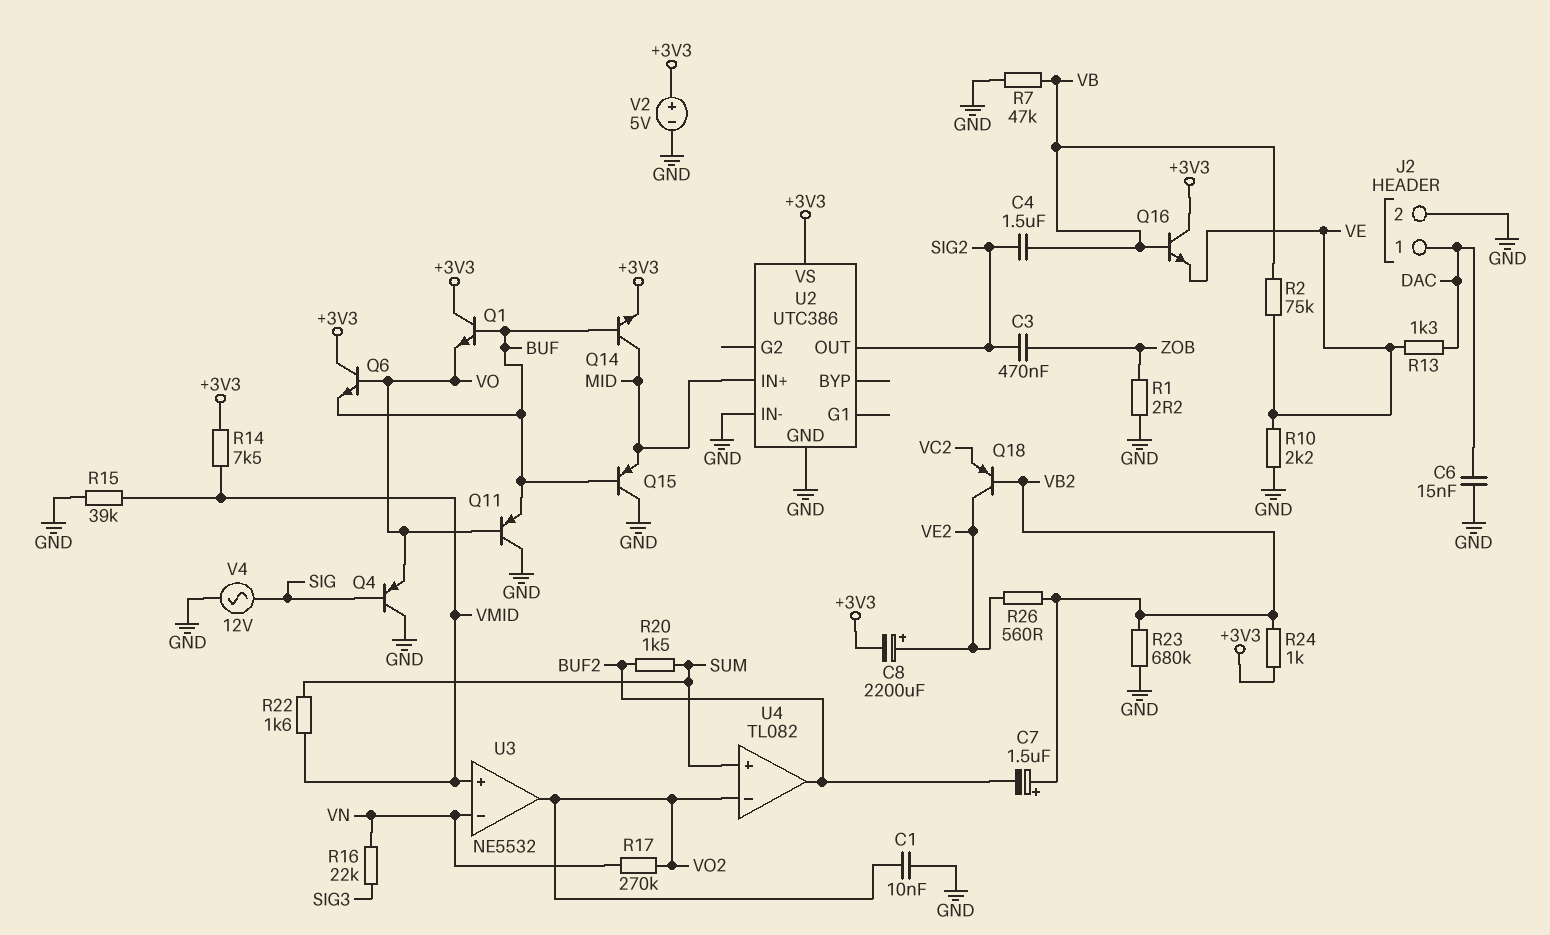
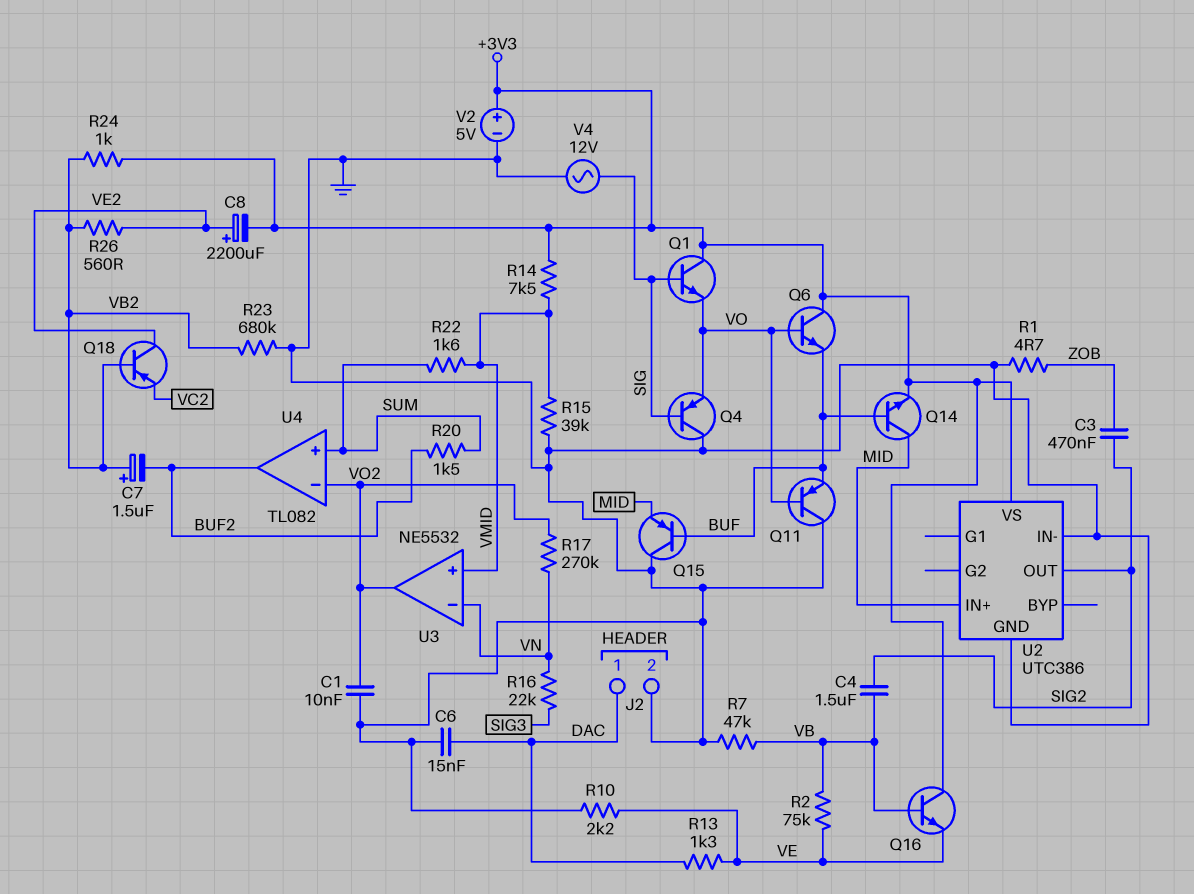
Q1: NPN (B BUF, C +3V3, E VO) -> NPN (B SIG, C +3V3, E VO)
R1: 2.2 (GND, ZOB) -> 4.7 (GND, ZOB)

